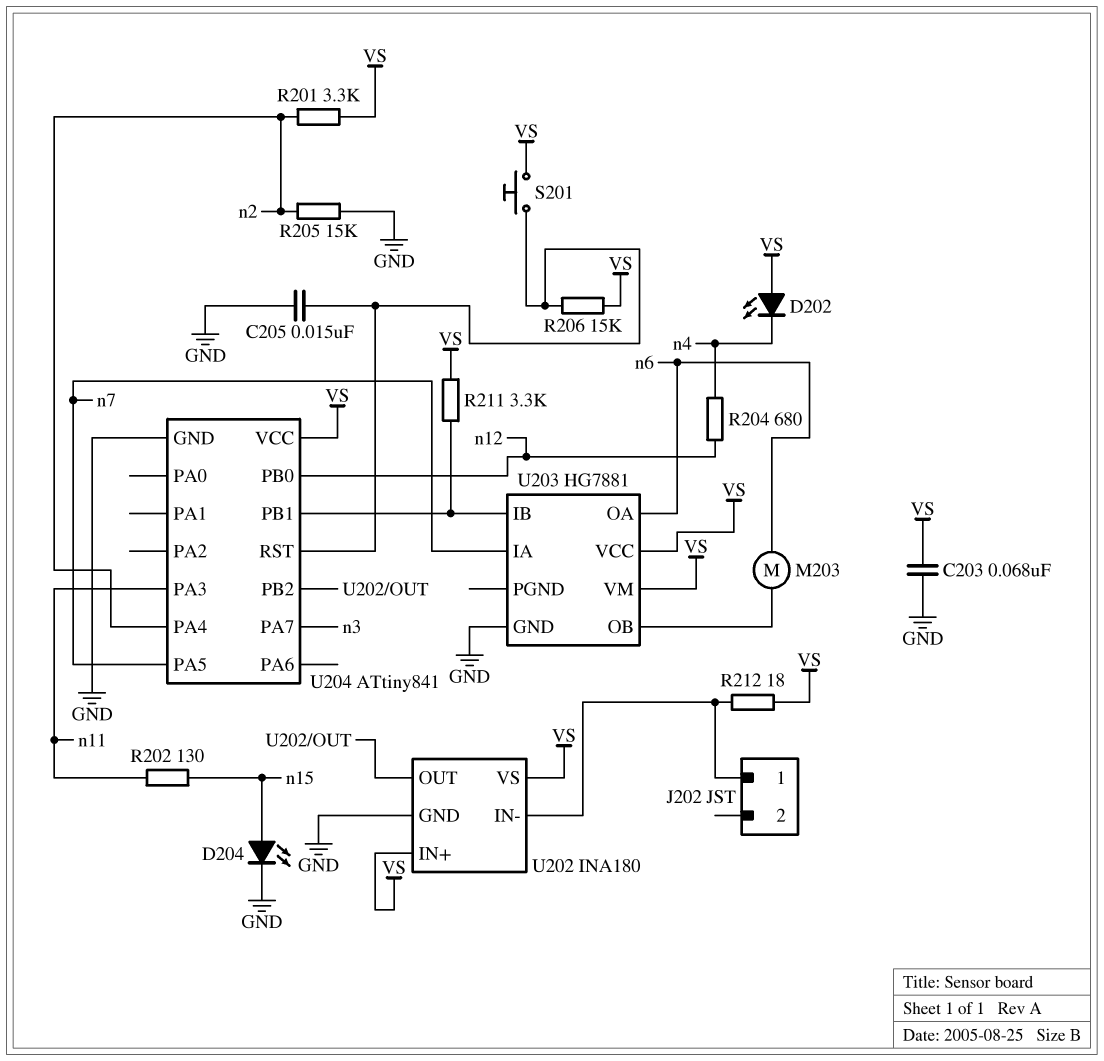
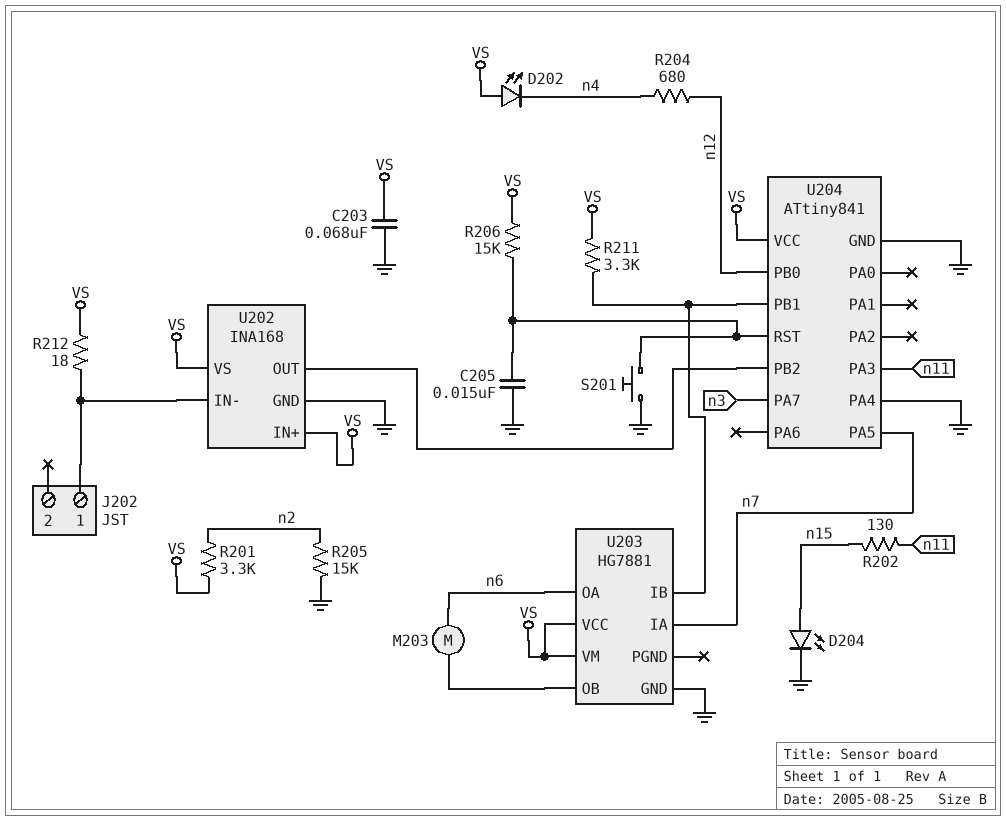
S201: button (U204/RST, VS) -> button (GND, U204/RST)
U202: INA180 -> INA168
U204 pin PA4: n2 -> GND

